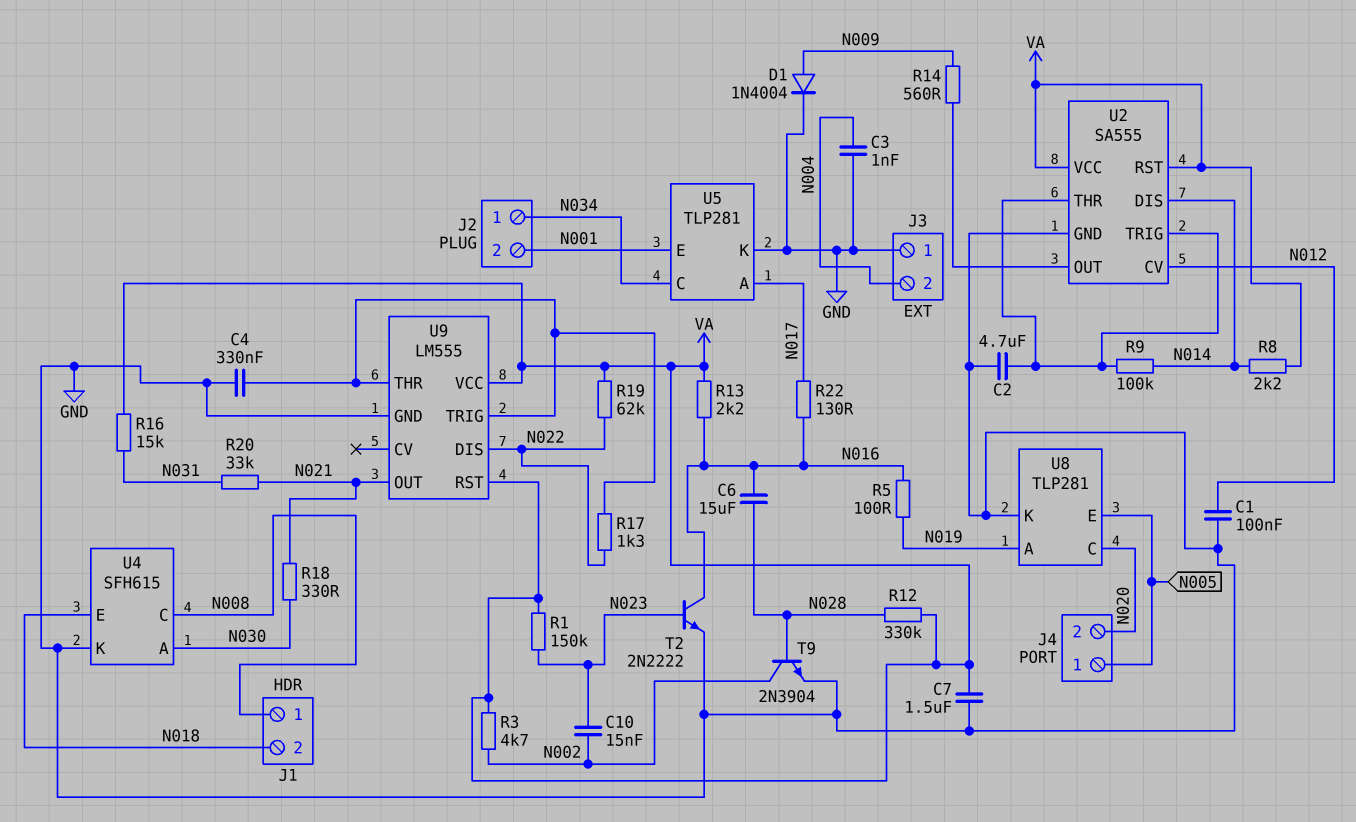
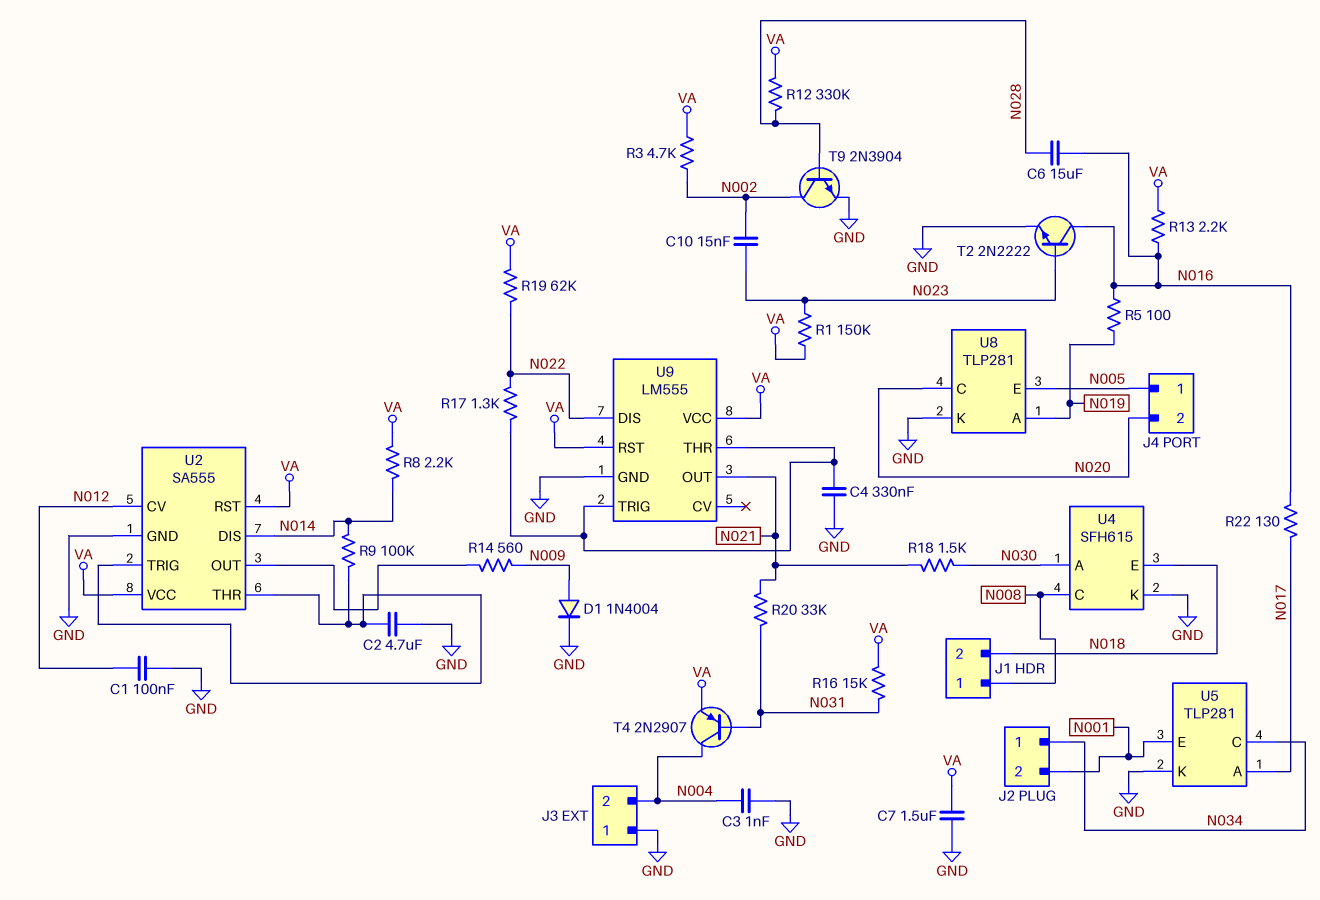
R18: 330 (N021, N030) -> 1.5k (N021, N030)
T4: none -> PNP 2N2907 (B N031, C N004, E VA)

